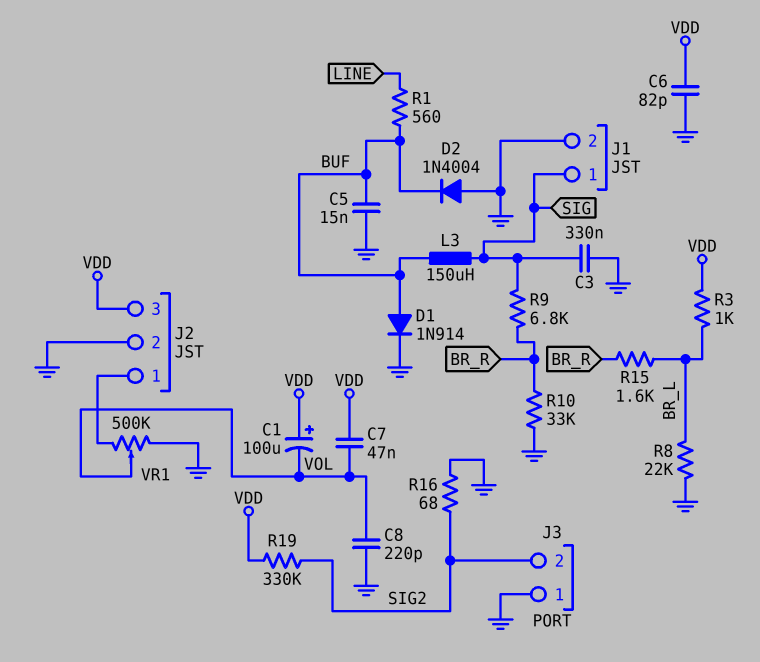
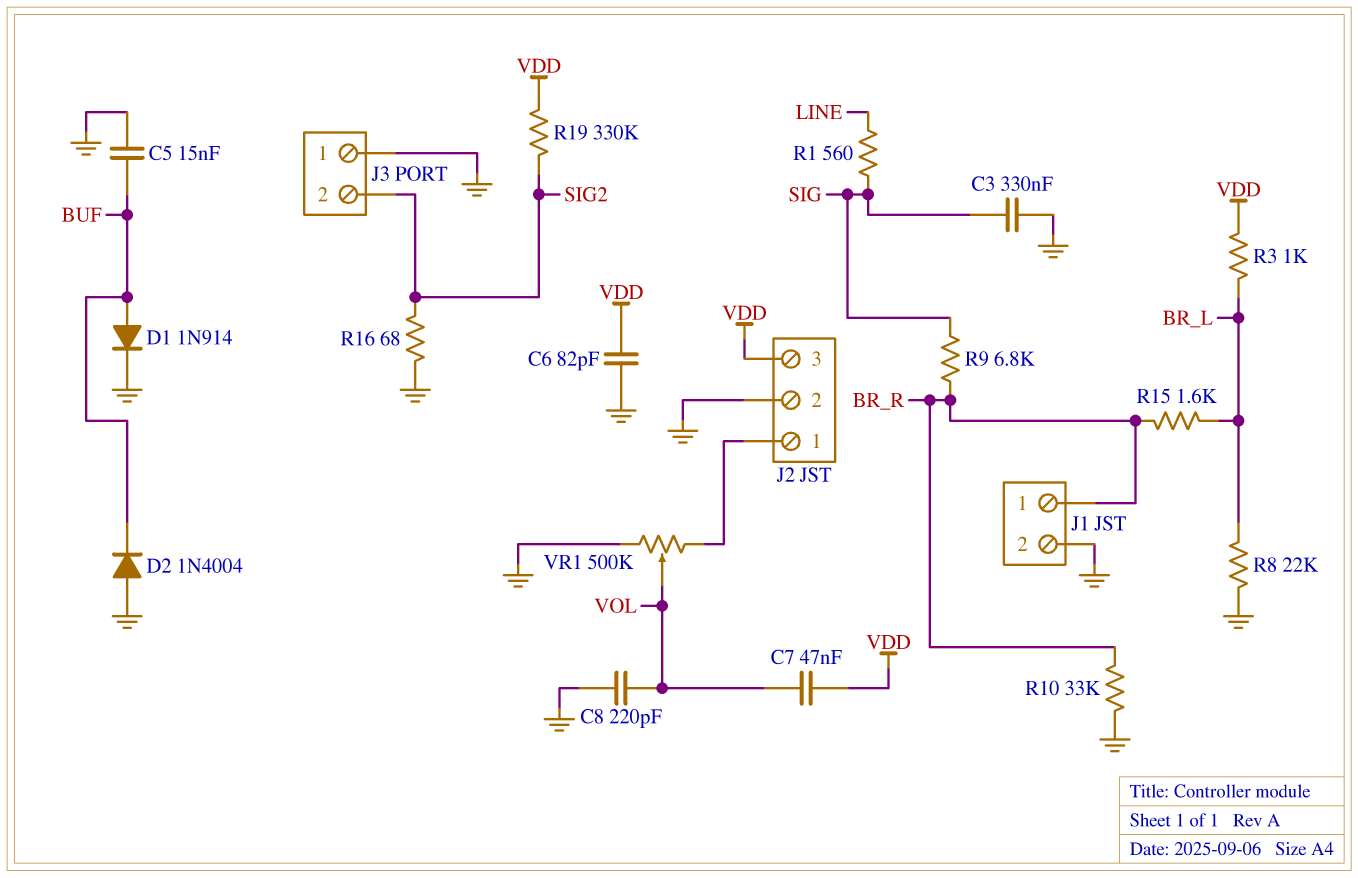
C1: 100uF (plus VDD, minus VOL) -> none
J1 pin 1: SIG -> BR_R
L3: 150uH (BUF, SIG) -> none
R1: 560 (BUF, LINE) -> 560 (LINE, SIG)

